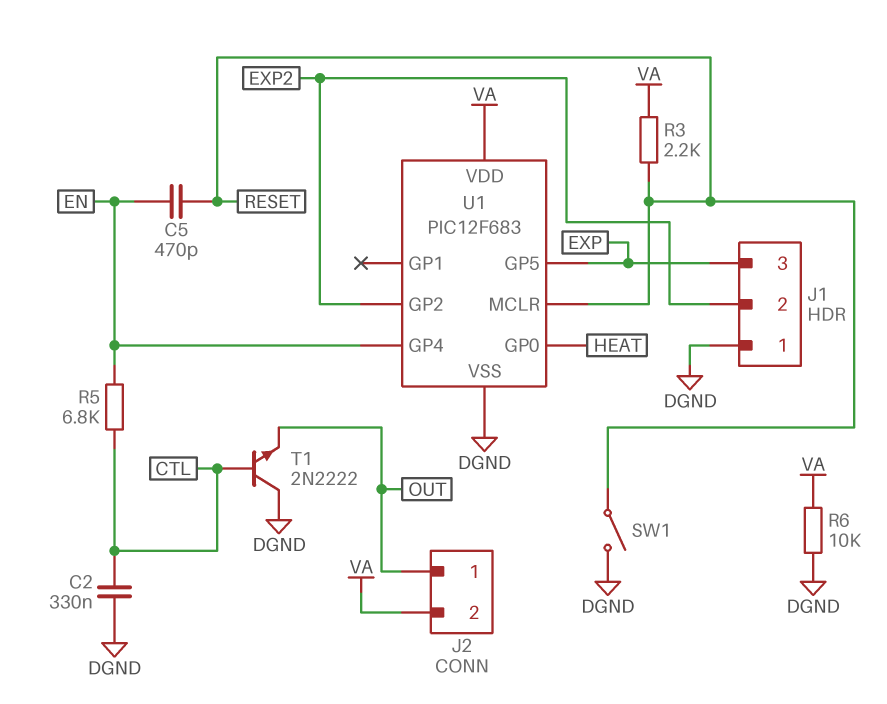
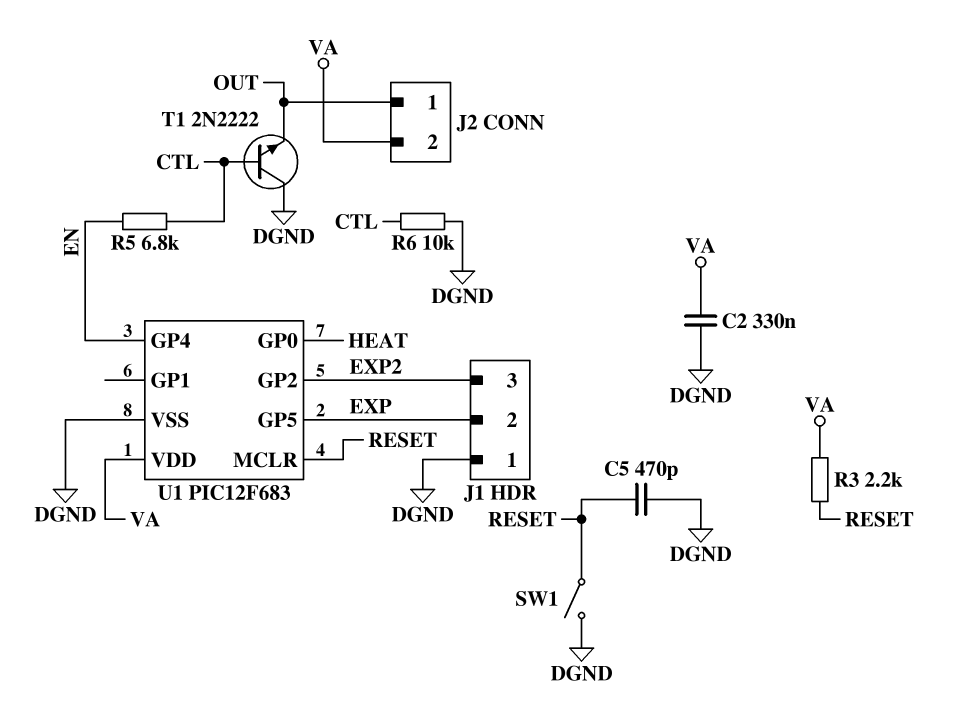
C2: 330nF (CTL, DGND) -> 330nF (DGND, VA)
C5: 470pF (EN, RESET) -> 470pF (DGND, RESET)
J1 pin 2: EXP2 -> EXP
J1 pin 3: EXP -> EXP2
R6: 10k (DGND, VA) -> 10k (CTL, DGND)

